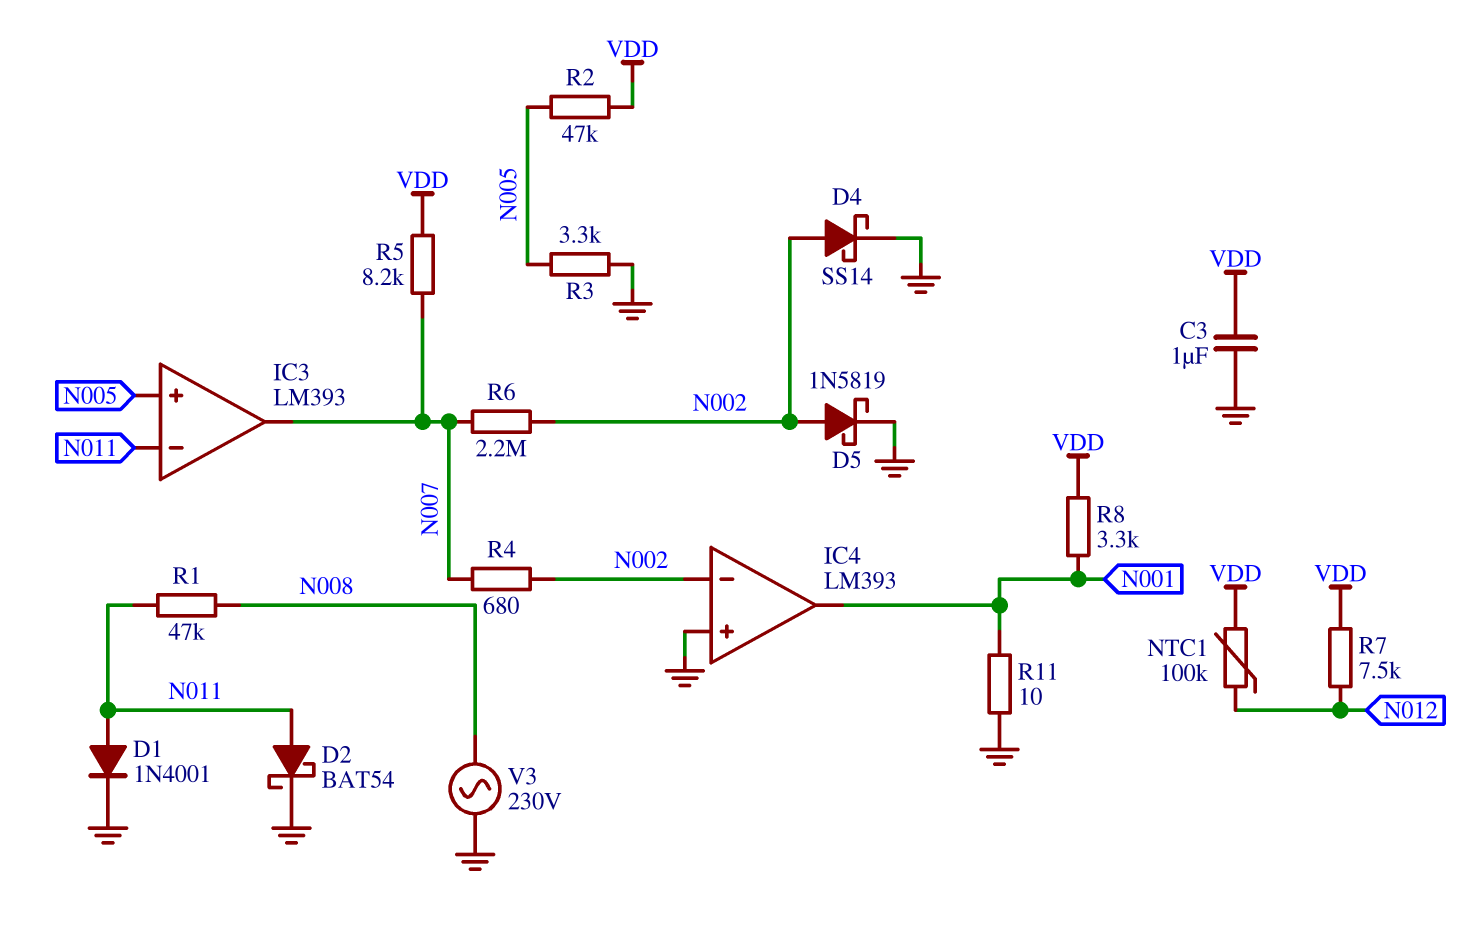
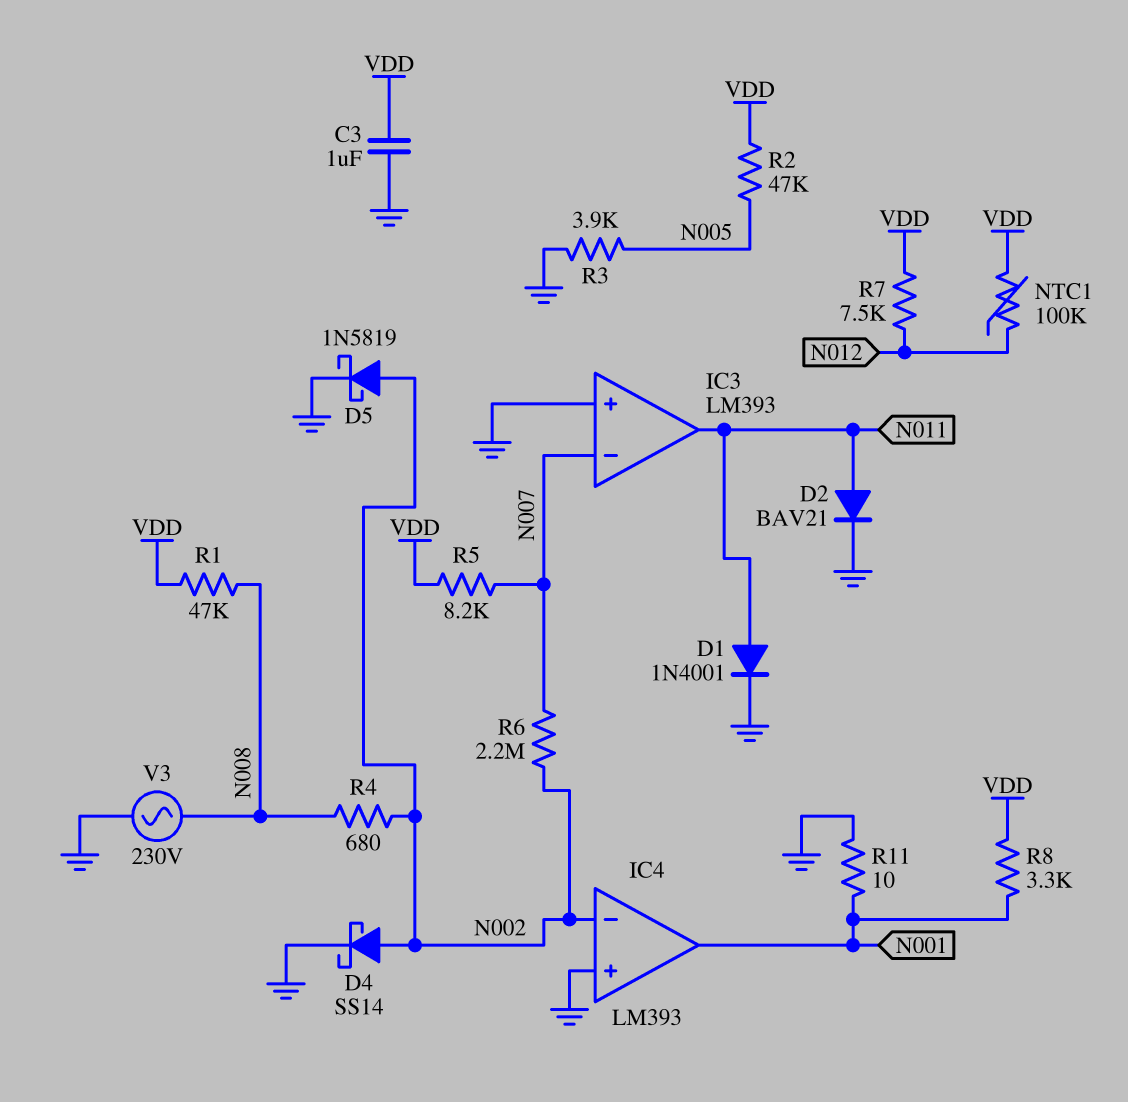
D2: schottky BAT54 (A N011, K GND) -> diode BAV21 (A N011, K GND)
IC3 pin in+: N005 -> GND
IC3 pin in-: N011 -> N007
IC3 pin out: N007 -> N011
R1: 47k (N008, N011) -> 47k (N008, VDD)
R3: 3.3k (GND, N005) -> 3.9k (GND, N005)
R4: 680 (N002, N007) -> 680 (N002, N008)

